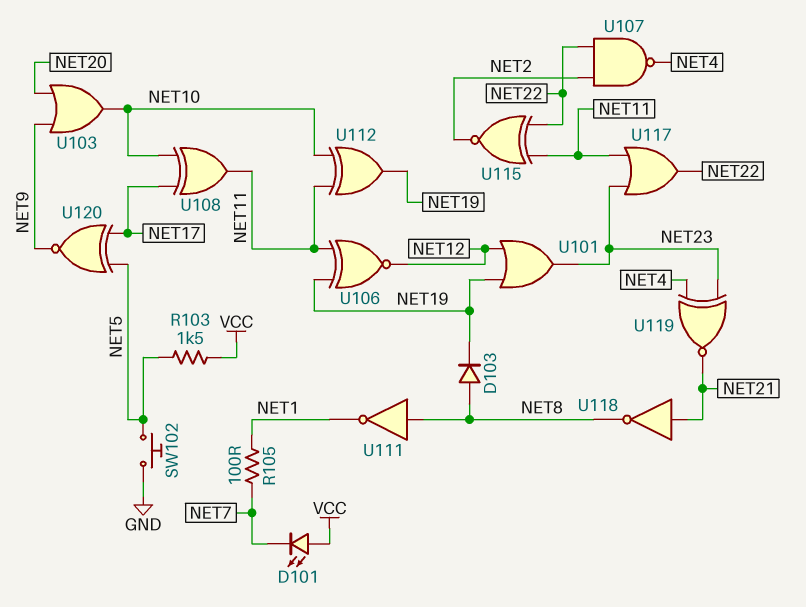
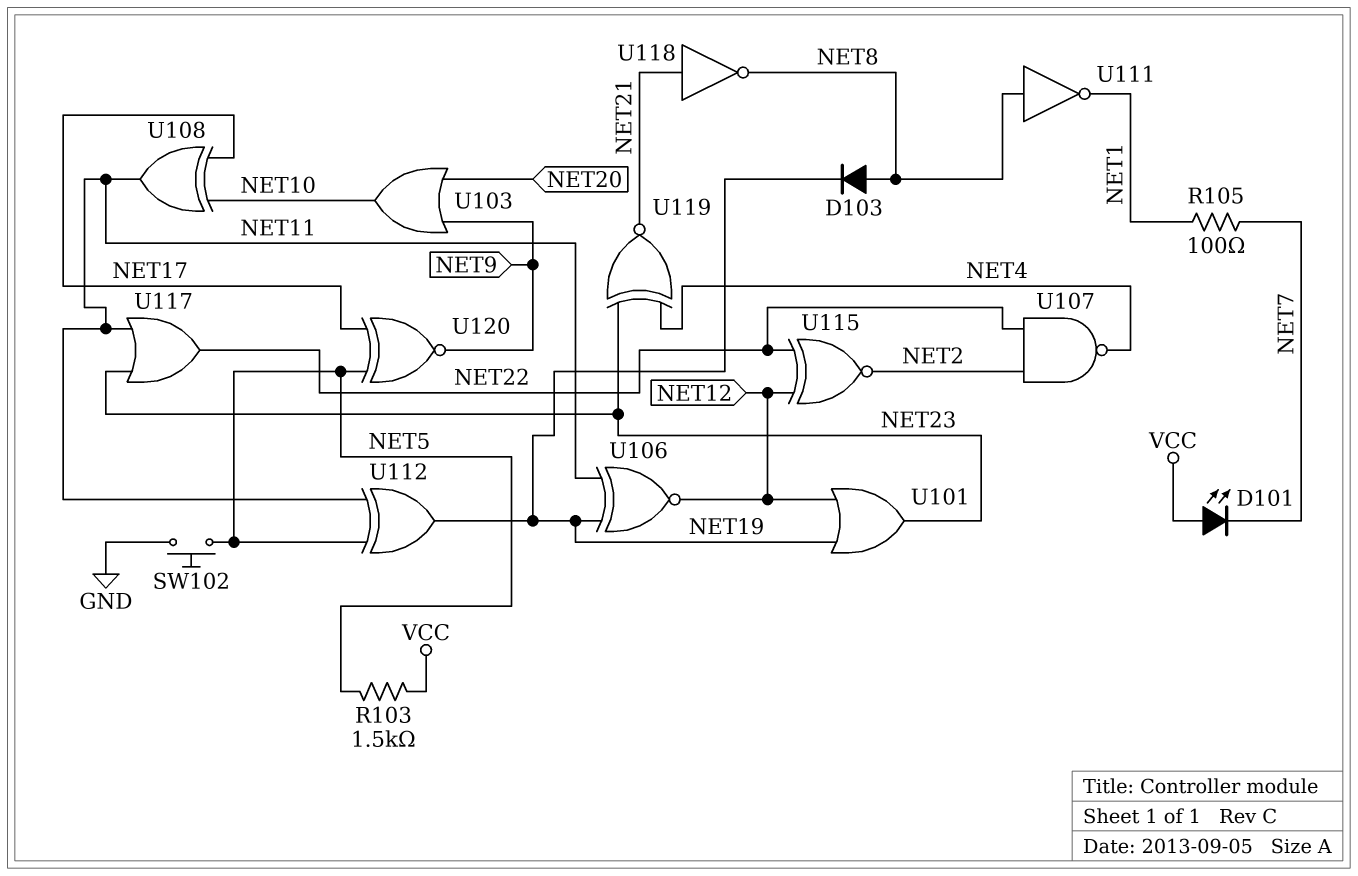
U112: XOR (in NET10, in NET11, out NET19) -> XOR (in NET5, in NET11, out NET19)
U115: XNOR (in NET11, in NET22, out NET2) -> XNOR (in NET12, in NET22, out NET2)

